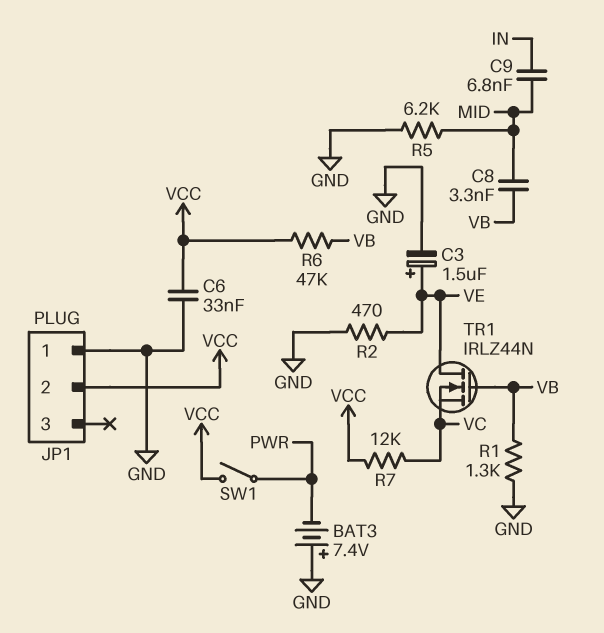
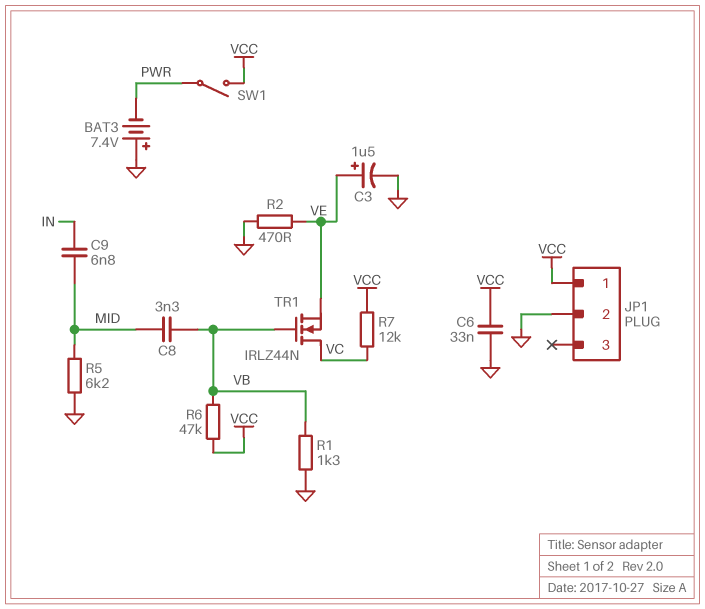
JP1 pin 1: GND -> VCC
JP1 pin 2: VCC -> GND
TR1: NMOS IRLZ44N (G VB, D VE, S VC) -> NMOS IRLZ44N (G VB, D VC, S VE)

